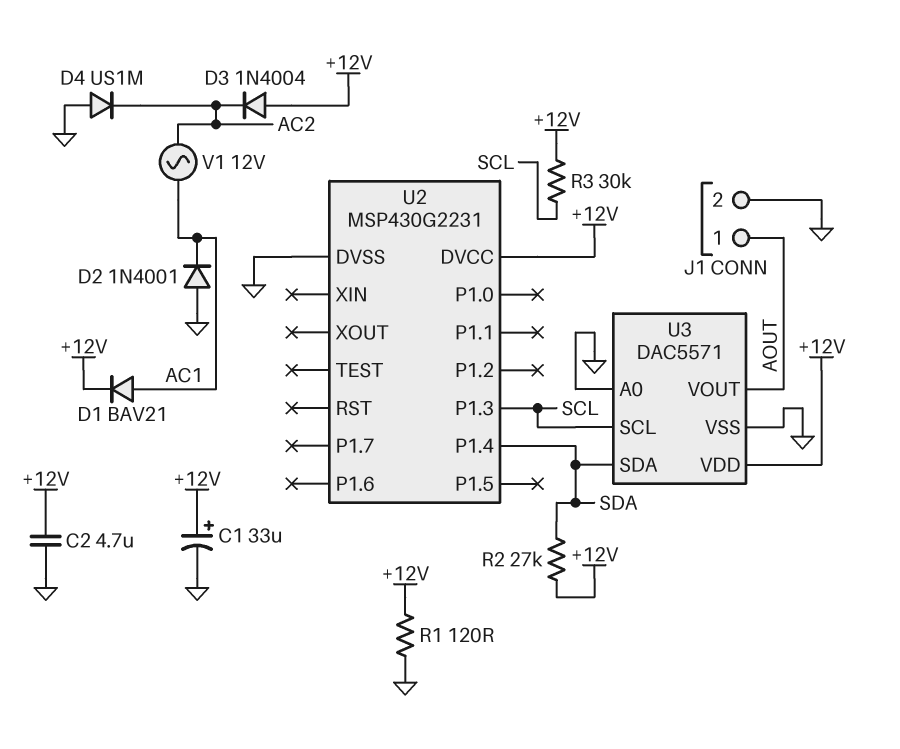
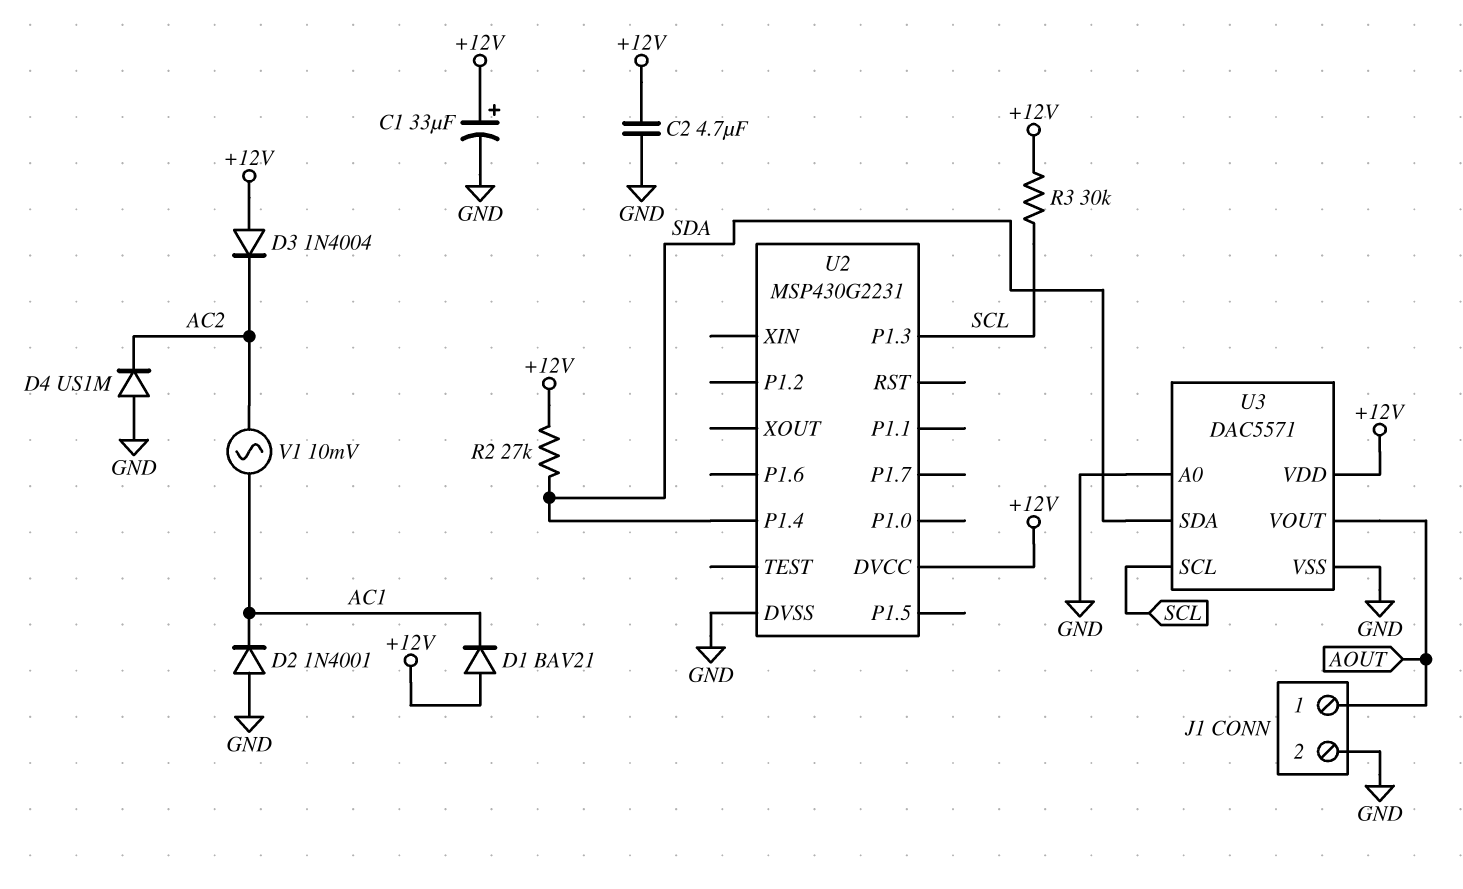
D1: diode BAV21 (A AC1, K +12V) -> diode BAV21 (A +12V, K AC1)
R1: 120 (+12V, GND) -> none
V1: AC 12V (AC1, AC2) -> AC 10mV (AC1, AC2)

